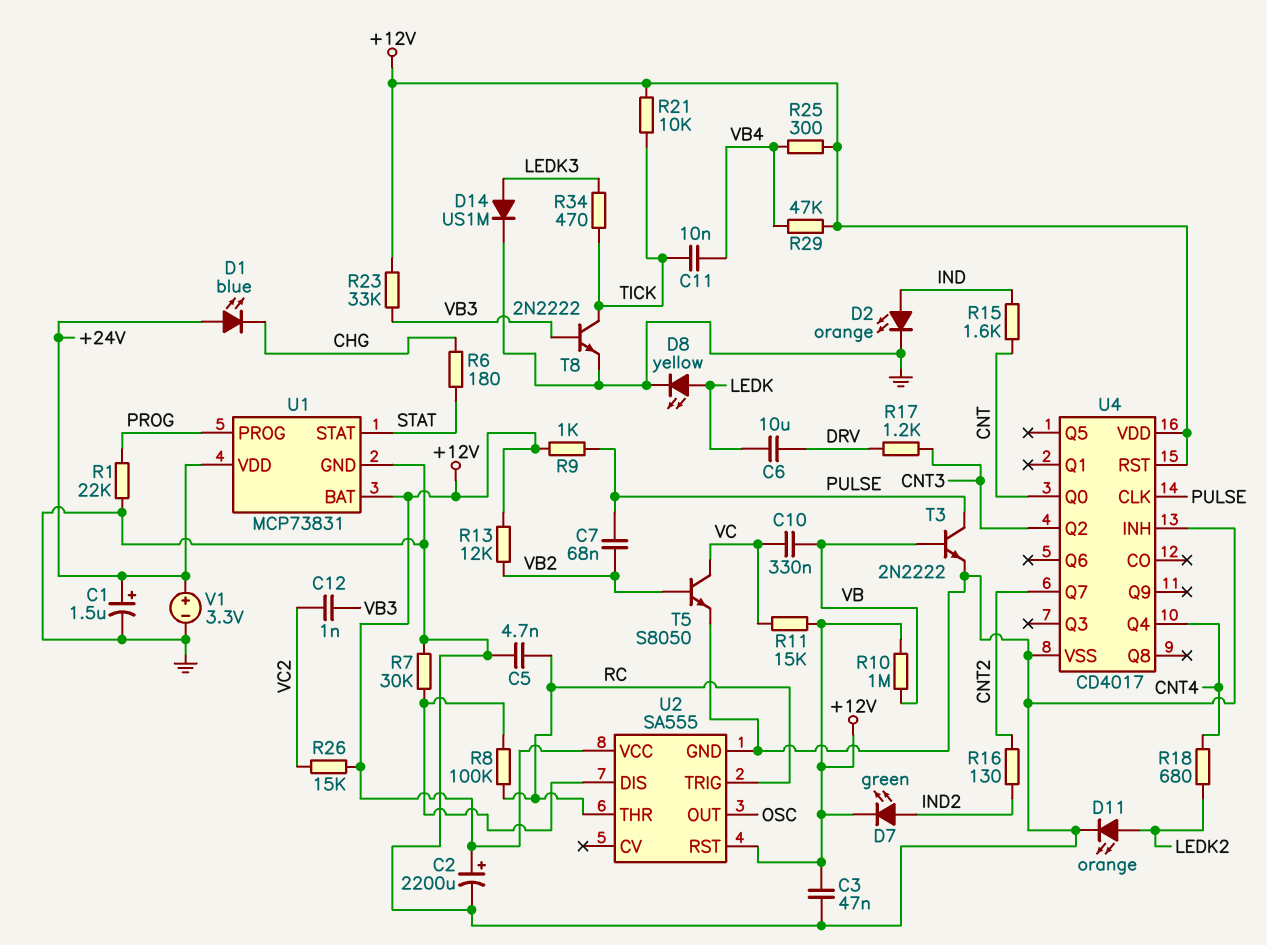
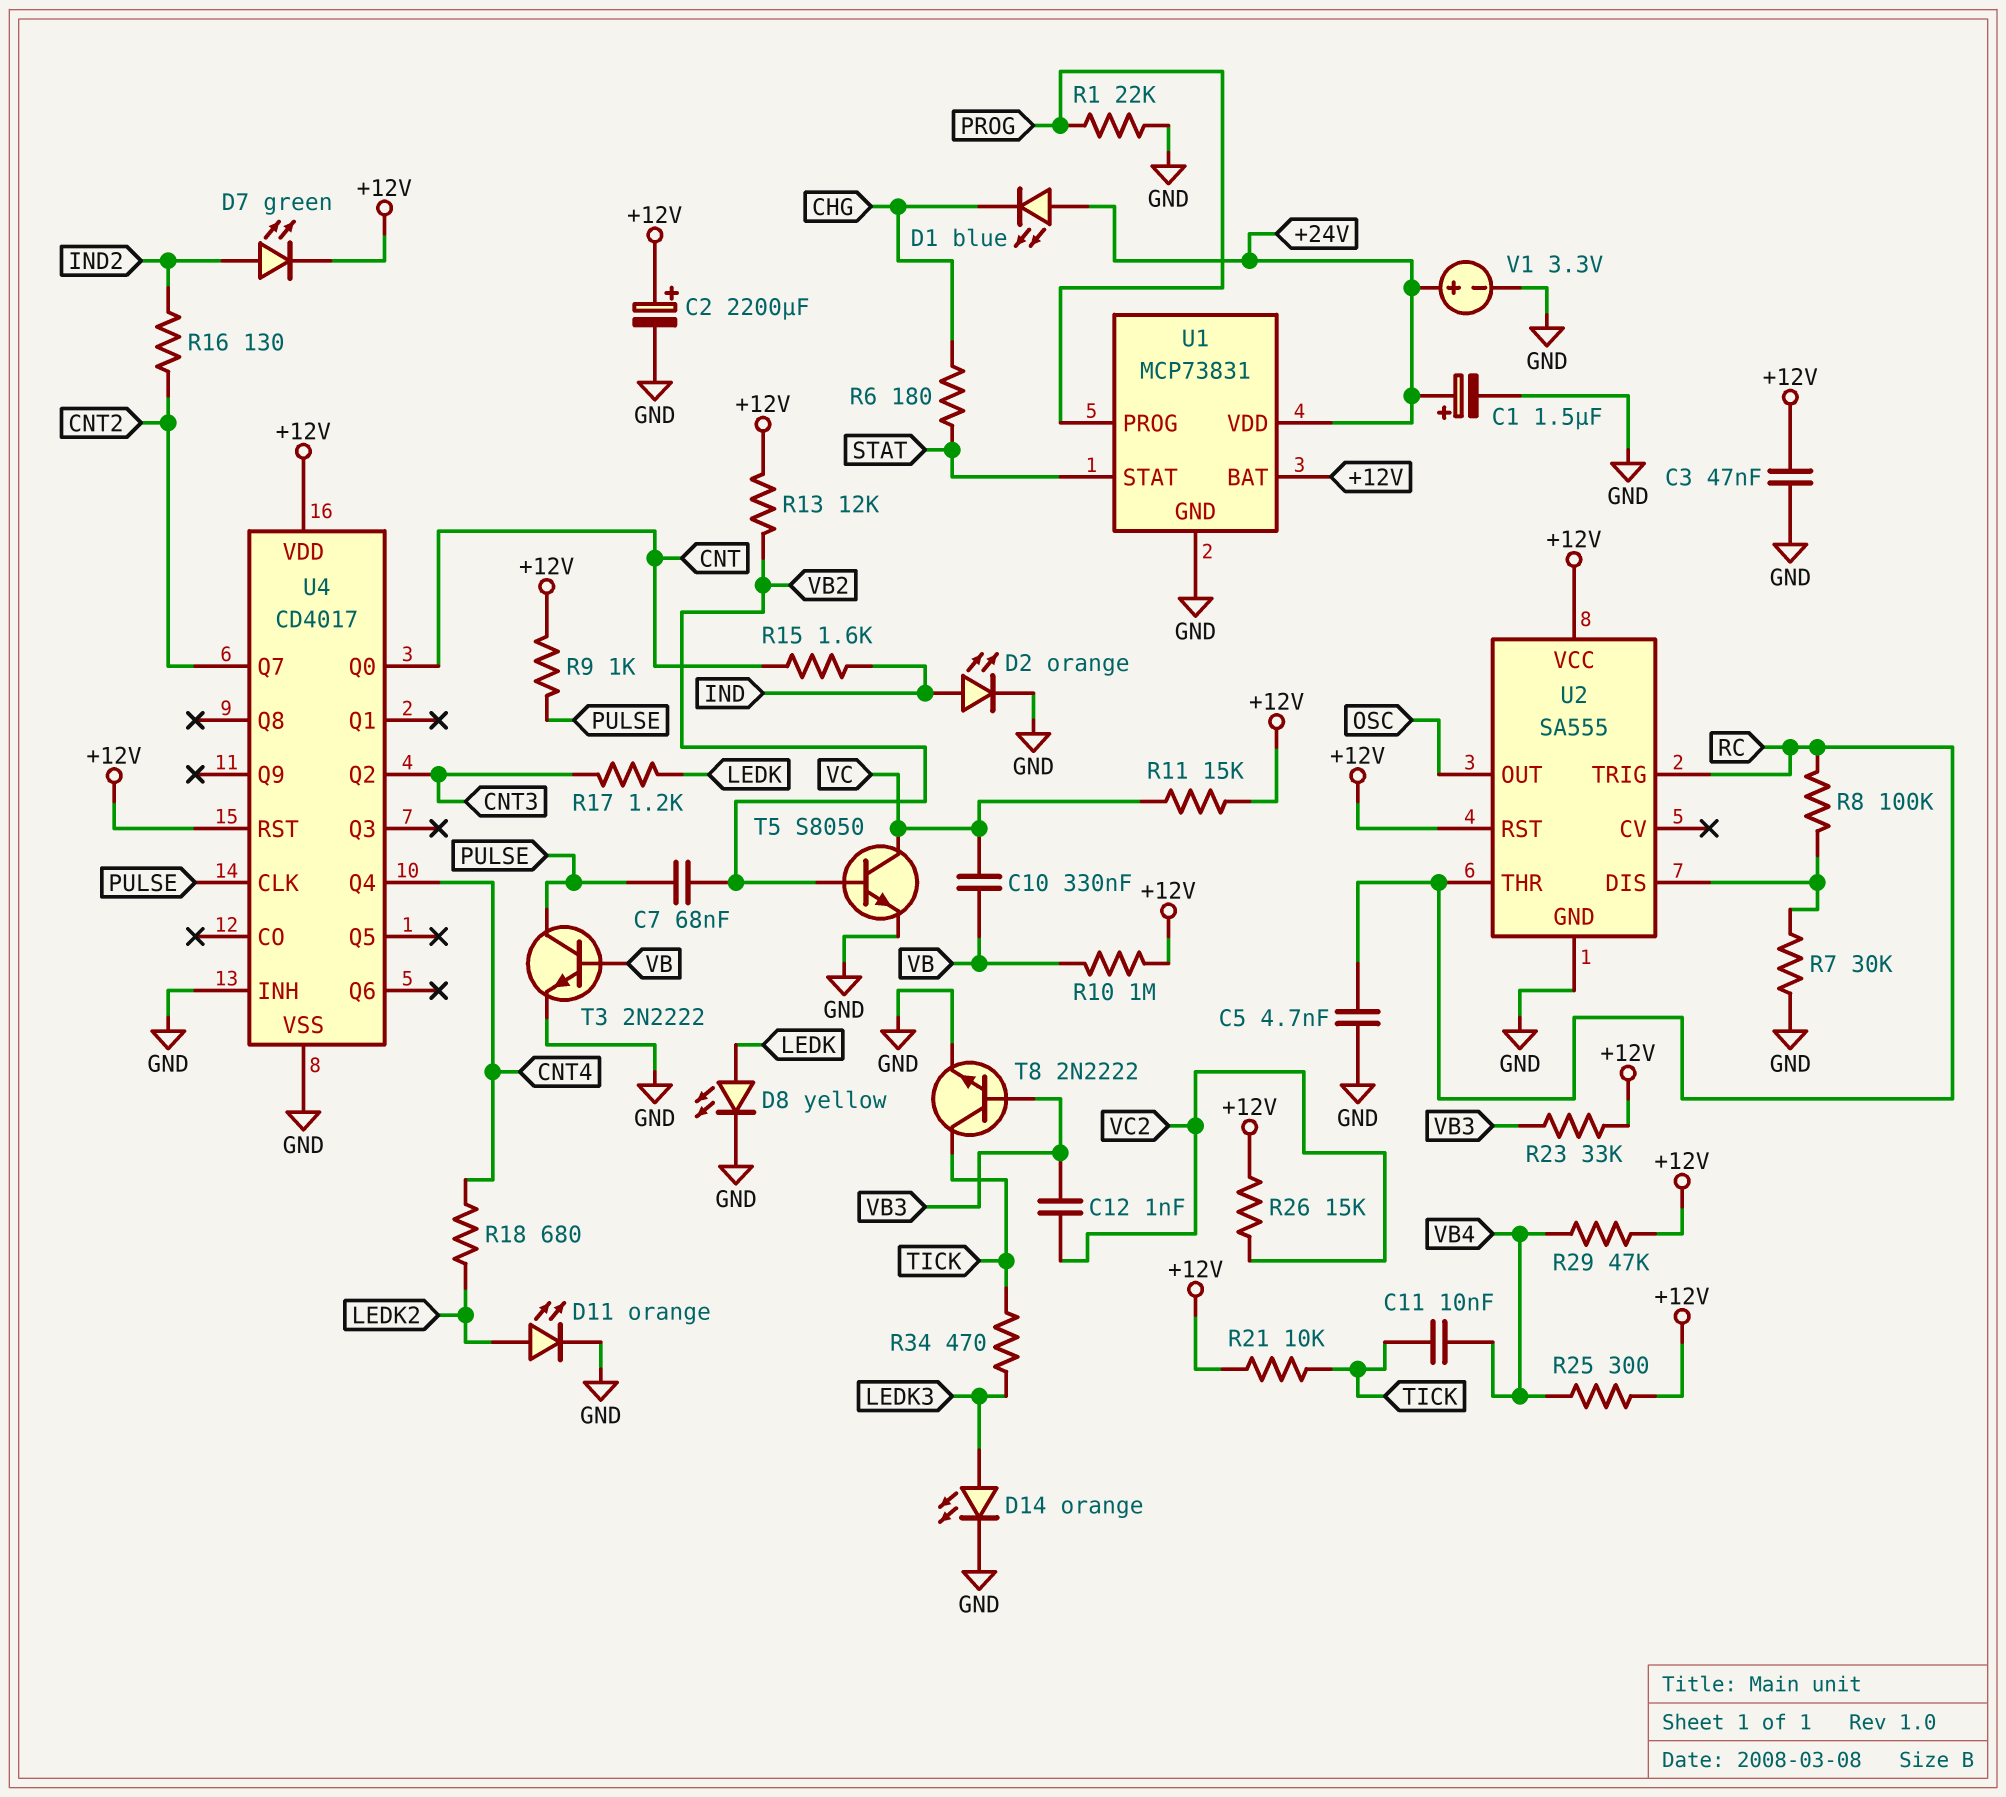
C6: 10uF (DRV, LEDK) -> none
D14: diode US1M (A LEDK3, K GND) -> LED orange (A LEDK3, K GND)
R17: 1.2k (CNT3, DRV) -> 1.2k (CNT3, LEDK)

